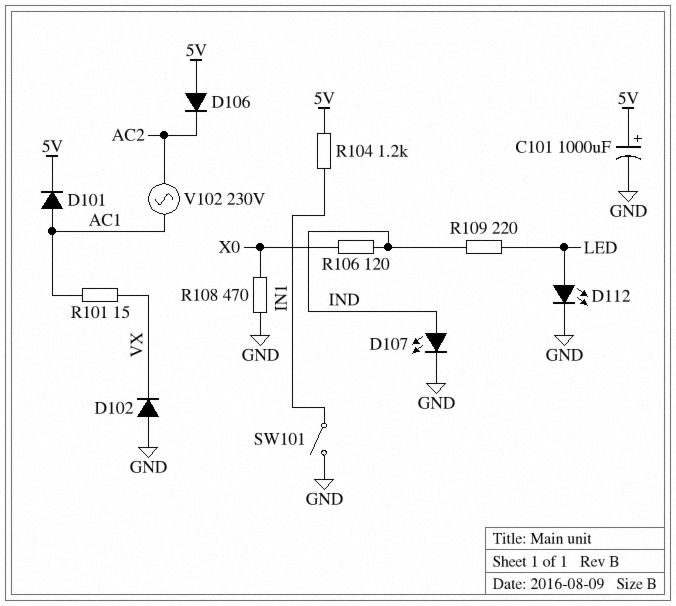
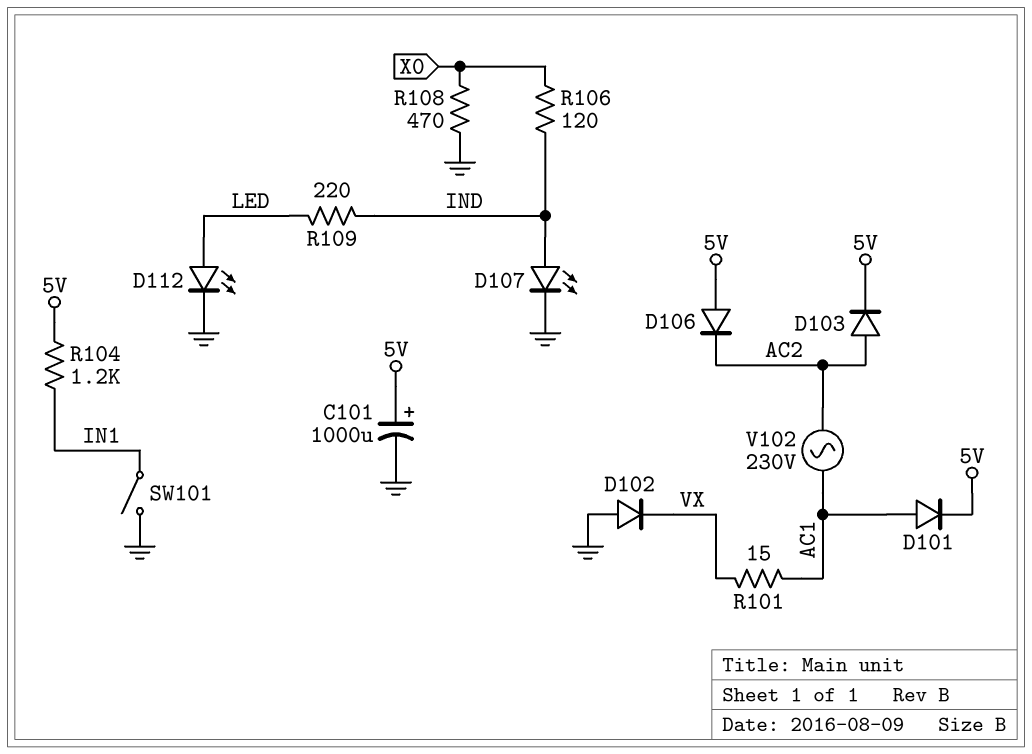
D103: none -> diode (A AC2, K 5V)

